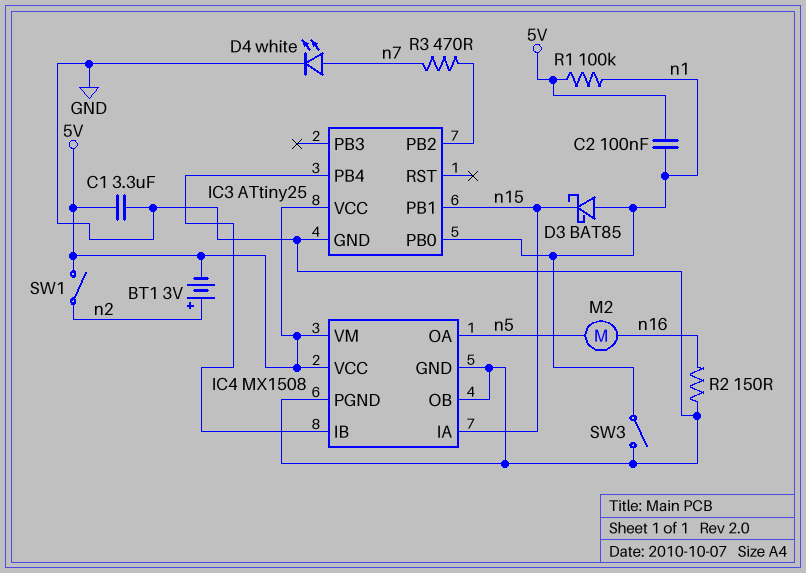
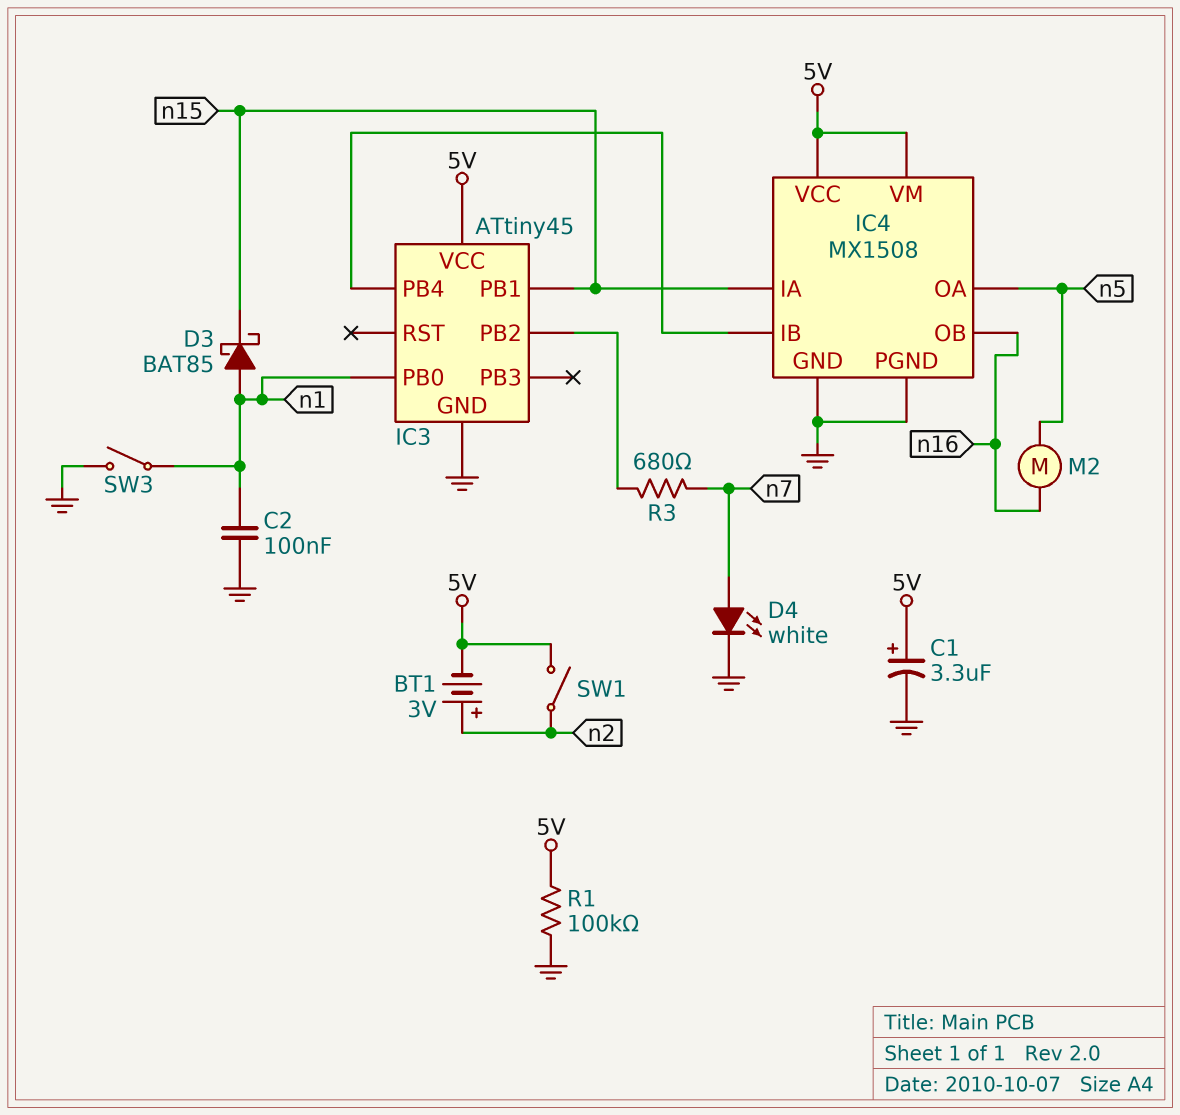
C1: 3.3uF (5V, GND) -> 3.3uF (plus 5V, minus GND)
C2: 100nF (5V, n1) -> 100nF (GND, n1)
IC3: ATtiny25 -> ATtiny45
IC4 pin OB: GND -> n16
R1: 100k (5V, n1) -> 100k (5V, GND)
R2: 150 (GND, n16) -> none
R3: 470 (IC3/PB2, n7) -> 680 (IC3/PB2, n7)

